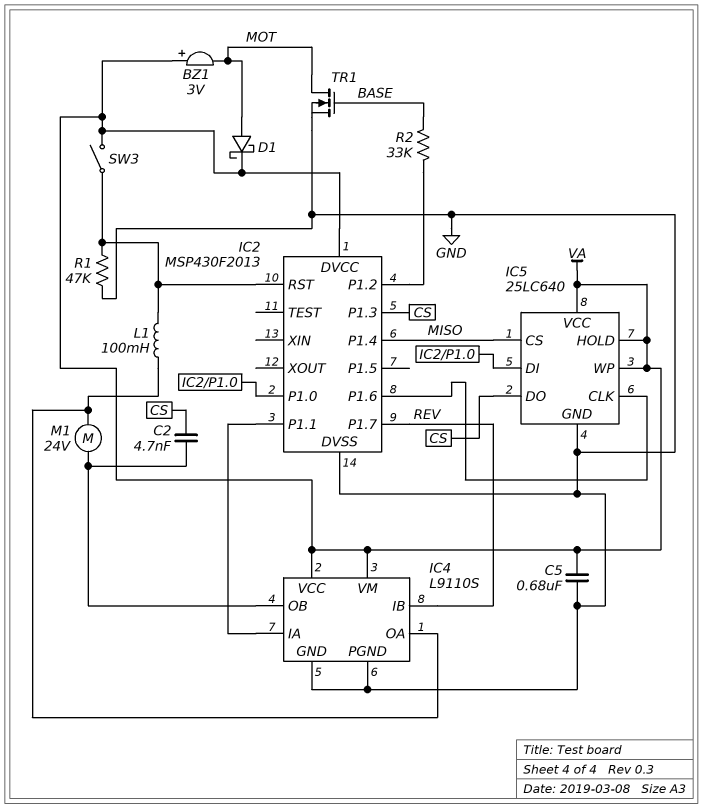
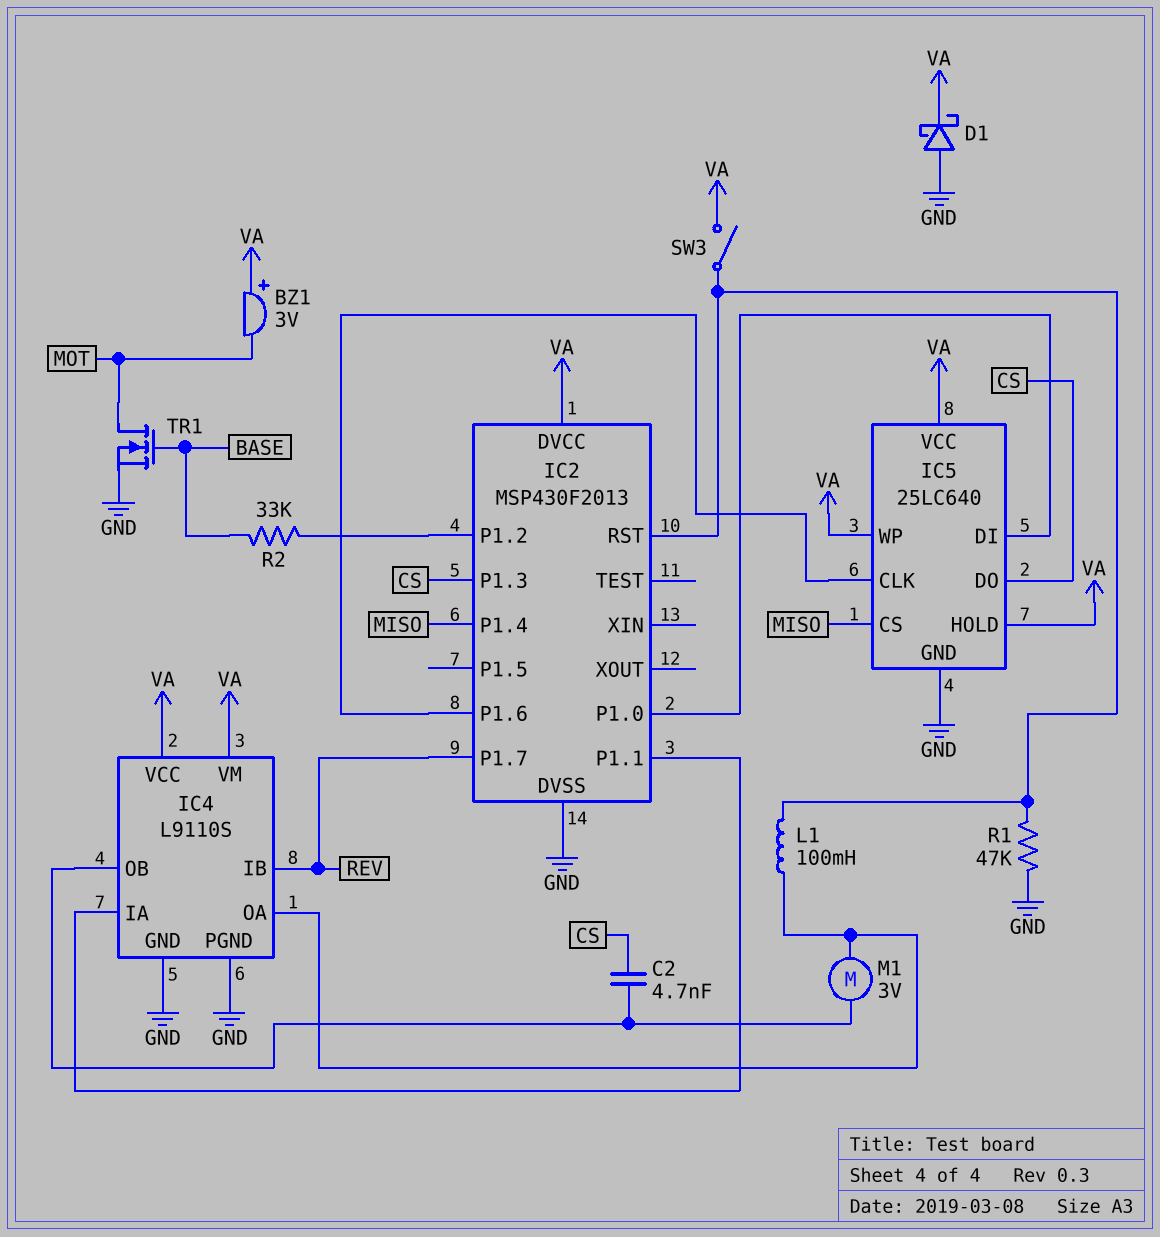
C5: 680nF (GND, VA) -> none
D1: schottky (A MOT, K VA) -> schottky (A GND, K VA)
M1: motor 24V (IC4/OA, IC4/OB) -> motor 3V (IC4/OA, IC4/OB)

